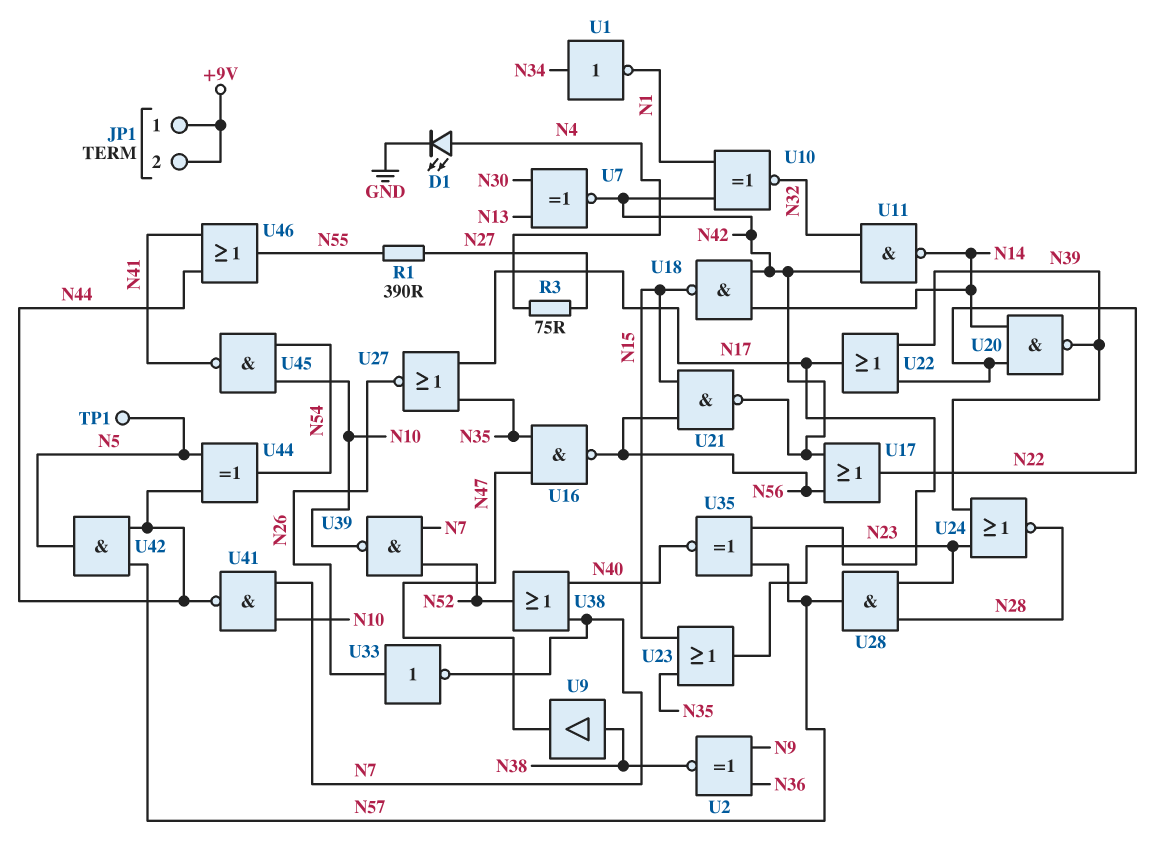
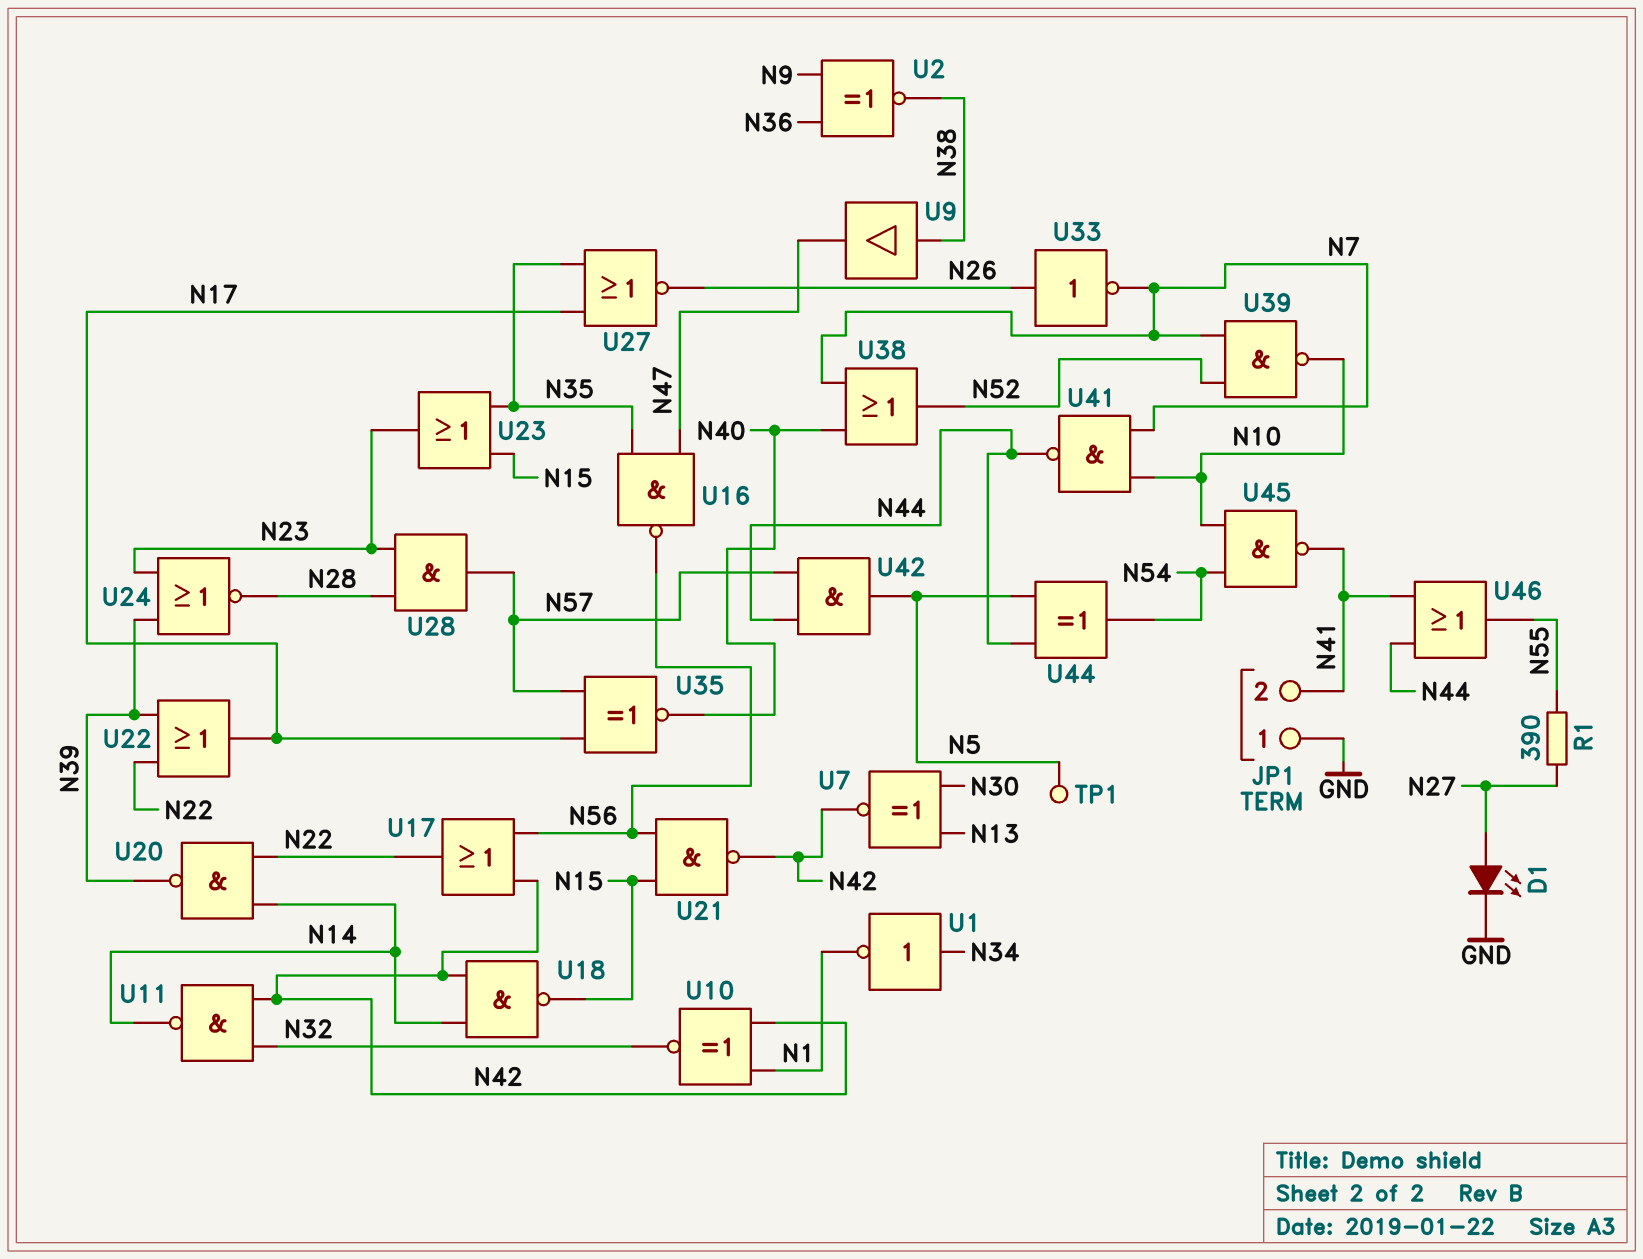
D1: LED (A N4, K GND) -> LED (A N27, K GND)
JP1 pin 1: +9V -> GND
JP1 pin 2: +9V -> N41
R3: 75 (N4, N27) -> none

